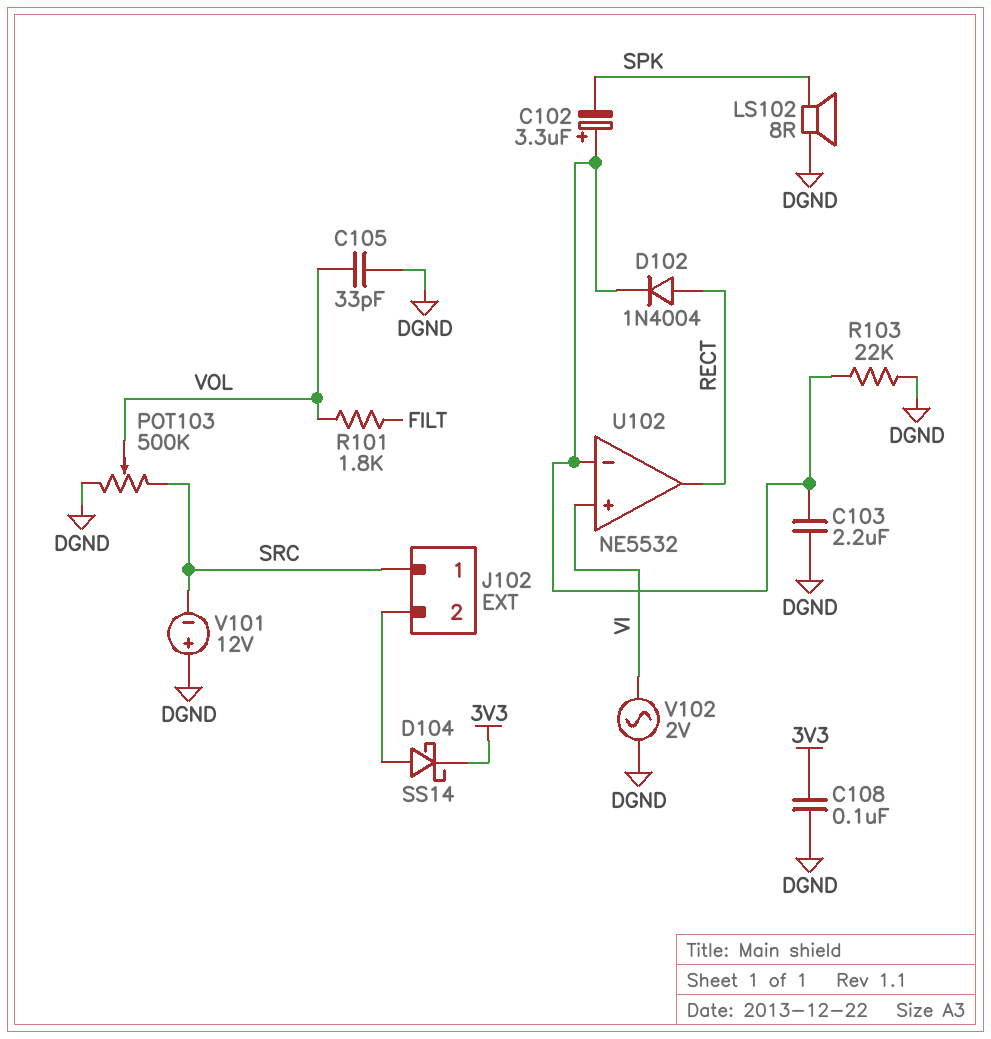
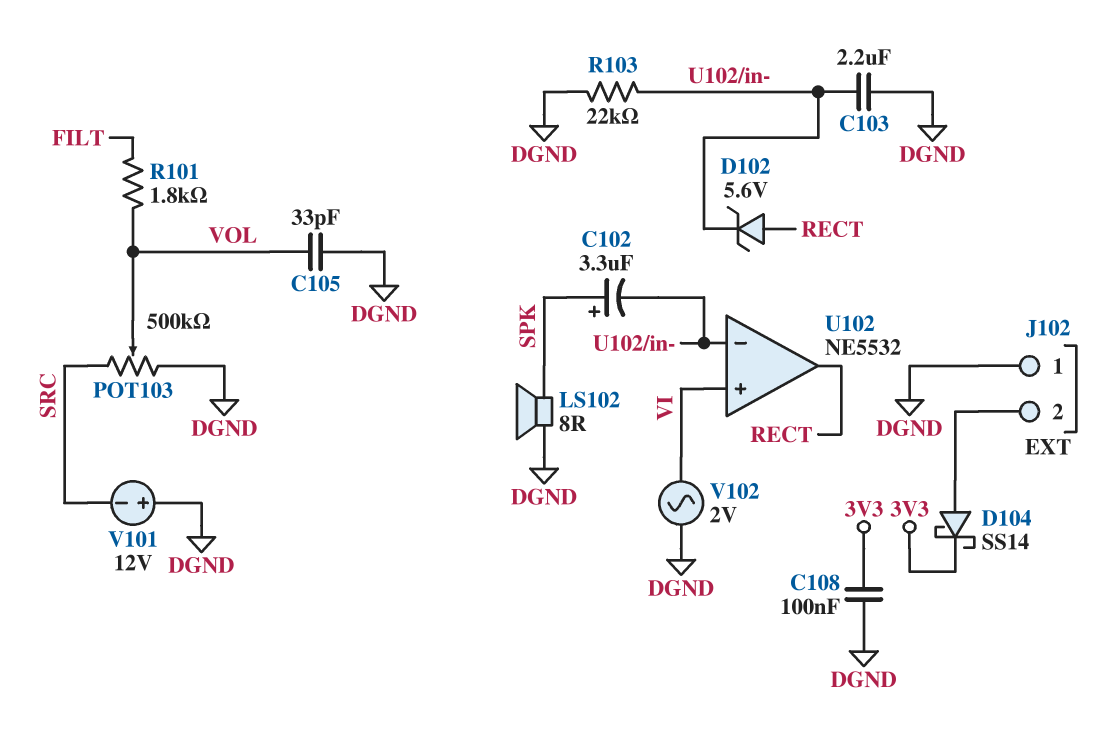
C102: 3.3uF (plus U102/in-, minus SPK) -> 3.3uF (plus SPK, minus U102/in-)
D102: diode 1N4004 (A RECT, K U102/in-) -> zener 5.6V (A RECT, K U102/in-)
J102 pin 1: SRC -> DGND

